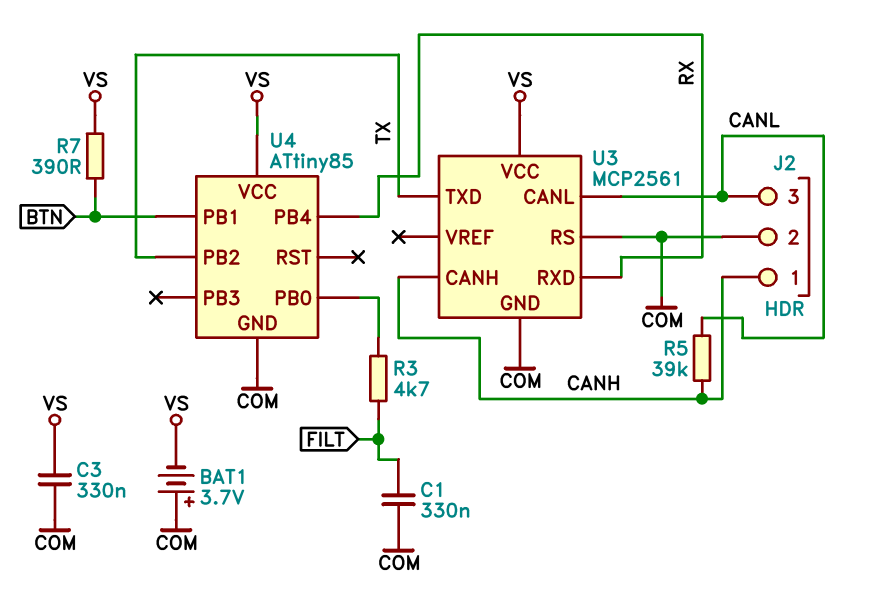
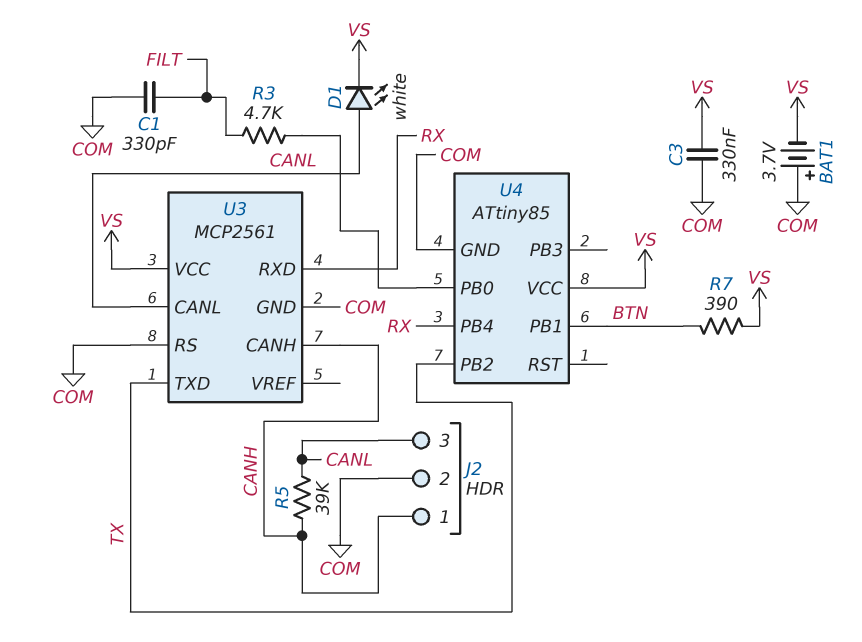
C1: 330nF (COM, FILT) -> 330pF (COM, FILT)
D1: none -> LED white (A CANL, K VS)

